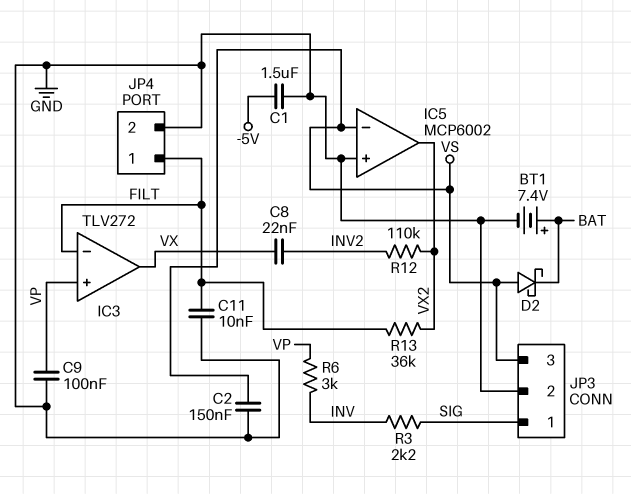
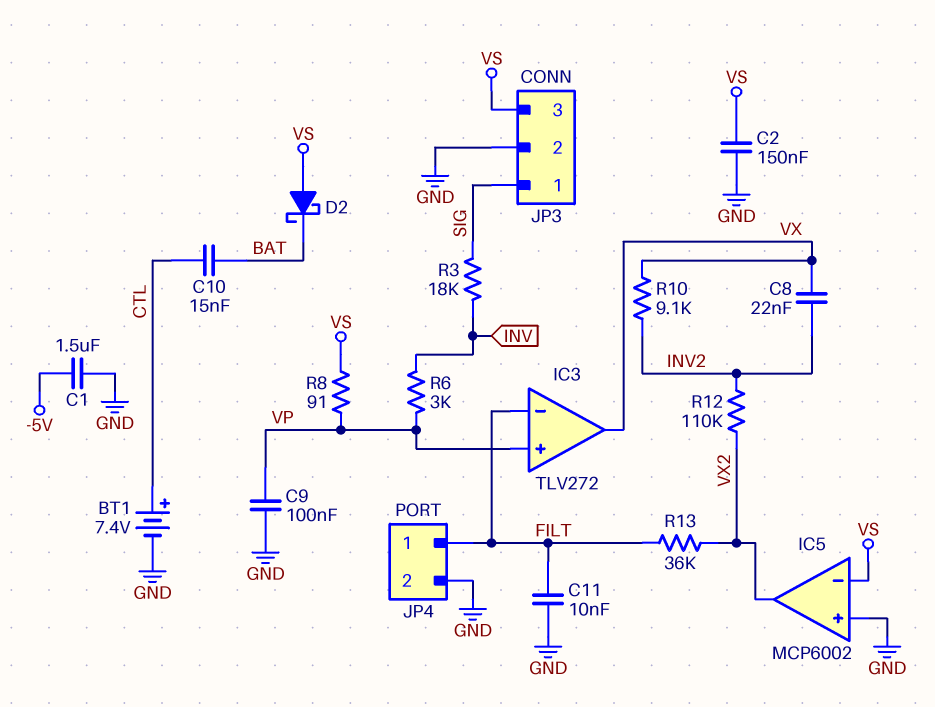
BT1: 7.4V (plus BAT, minus GND) -> 7.4V (plus CTL, minus GND)
C10: none -> 15nF (BAT, CTL)
R3: 2.2k (INV, SIG) -> 18k (INV, SIG)
R8: none -> 91 (VP, VS)
R10: none -> 9.1k (INV2, VX)

